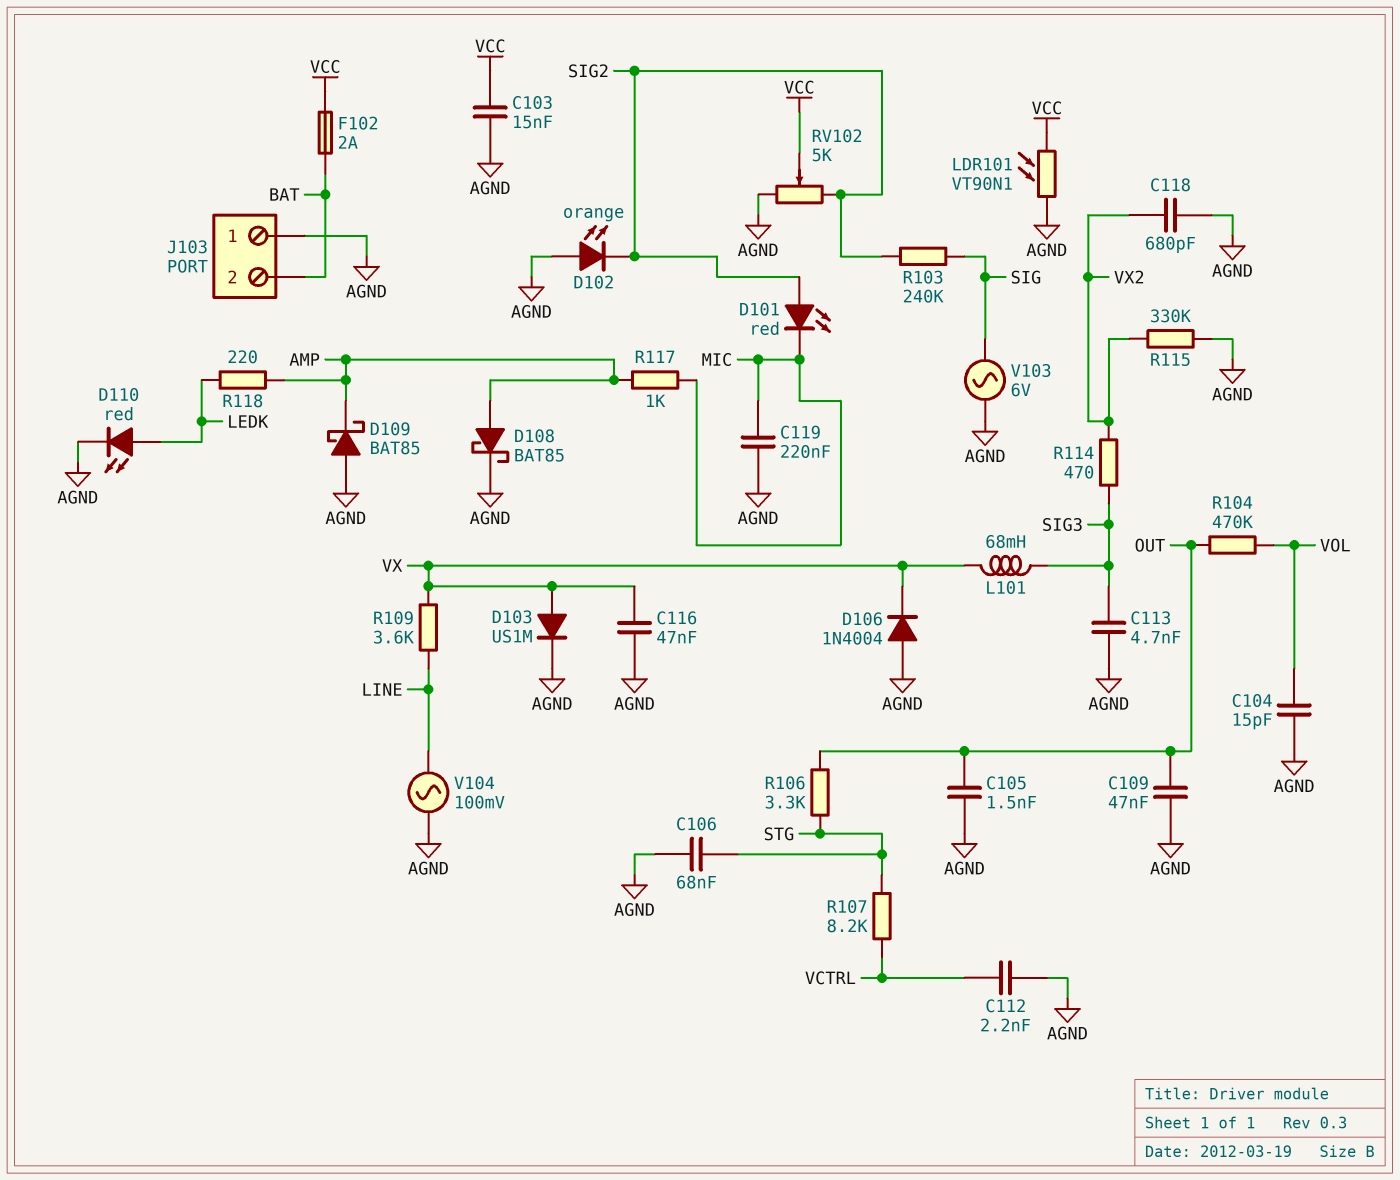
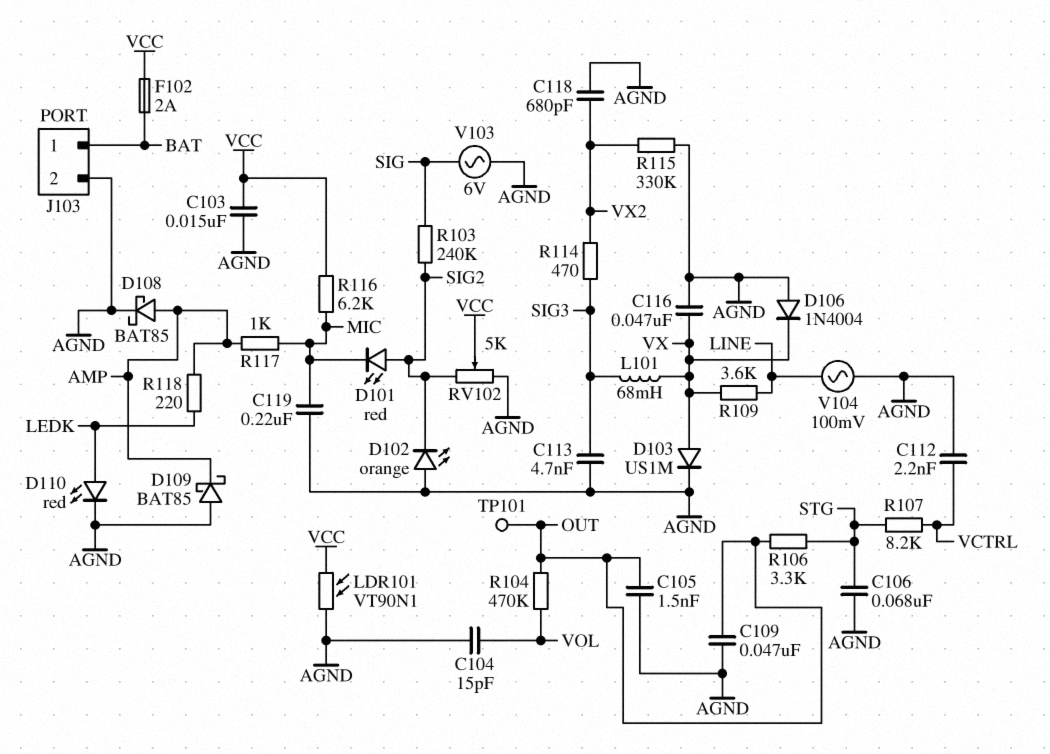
J103 pin 1: AGND -> BAT
J103 pin 2: BAT -> AGND
R116: none -> 6.2k (MIC, VCC)
TP101: none -> test point (OUT)

